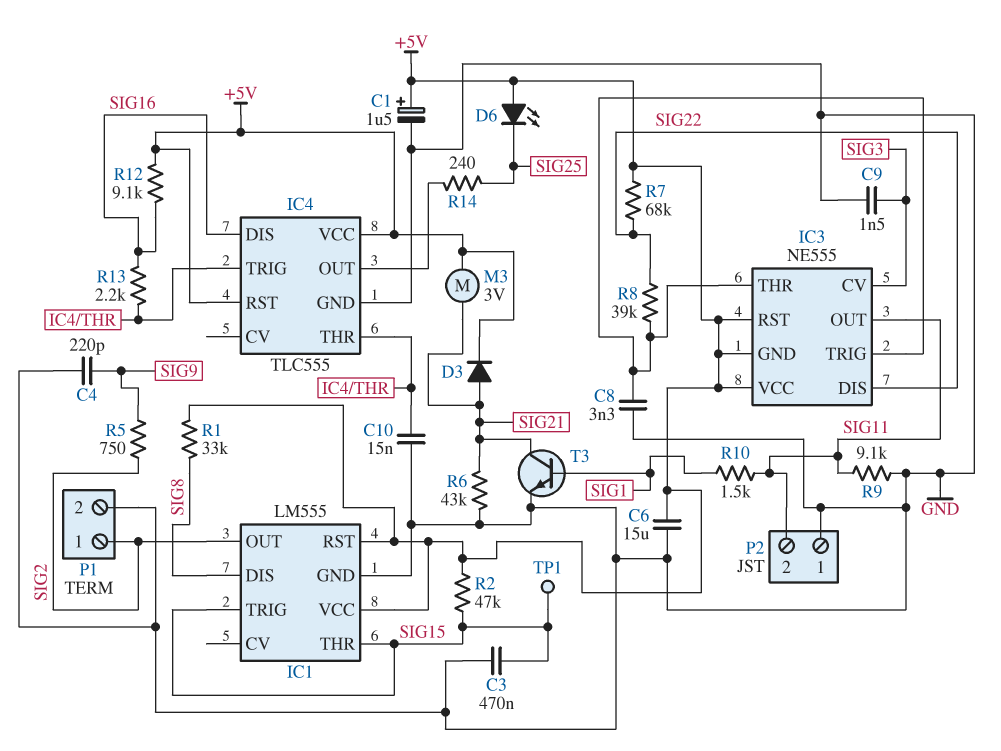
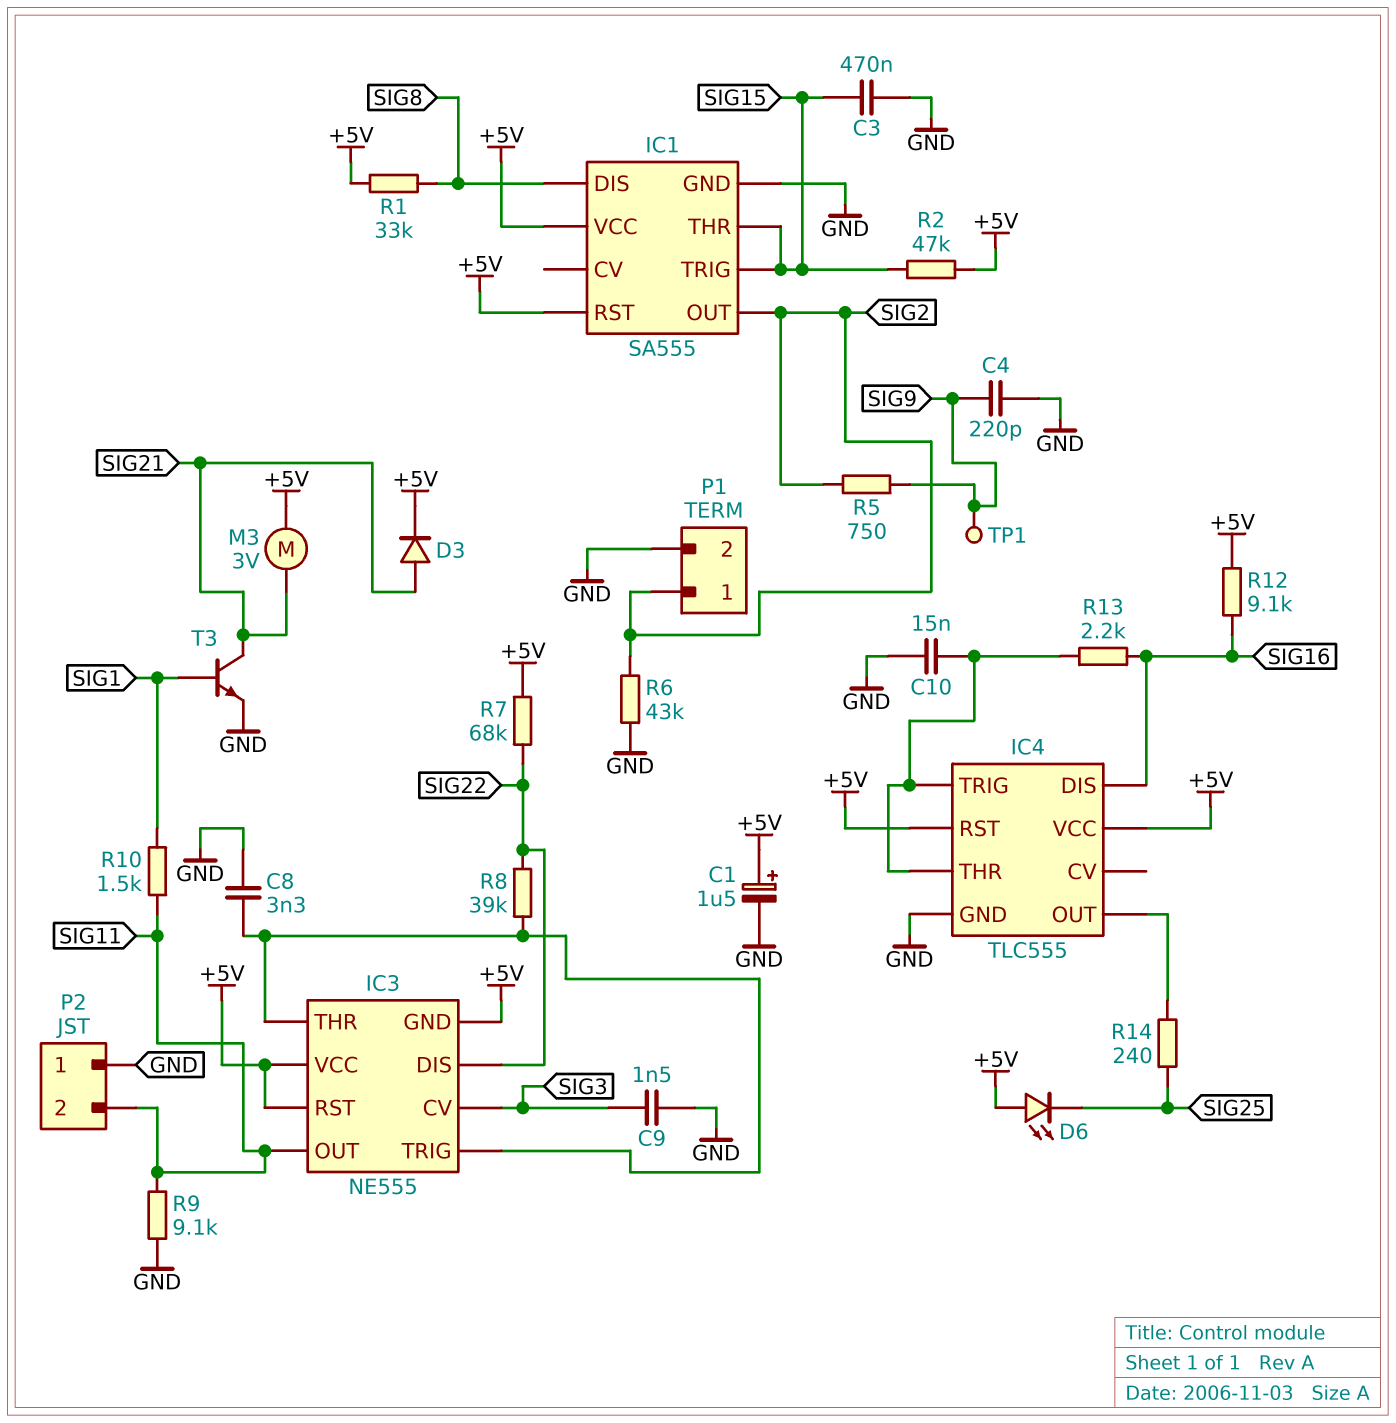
C6: 15uF (+5V, GND) -> none
IC1: LM555 -> SA555
R6: 43k (GND, SIG21) -> 43k (GND, SIG2)
TP1: test point (SIG15) -> test point (SIG9)

